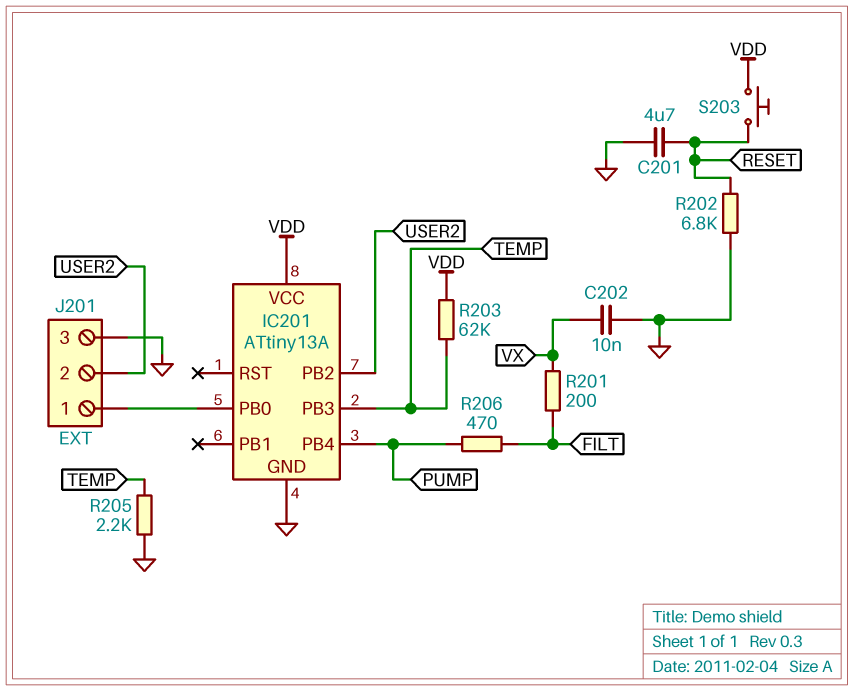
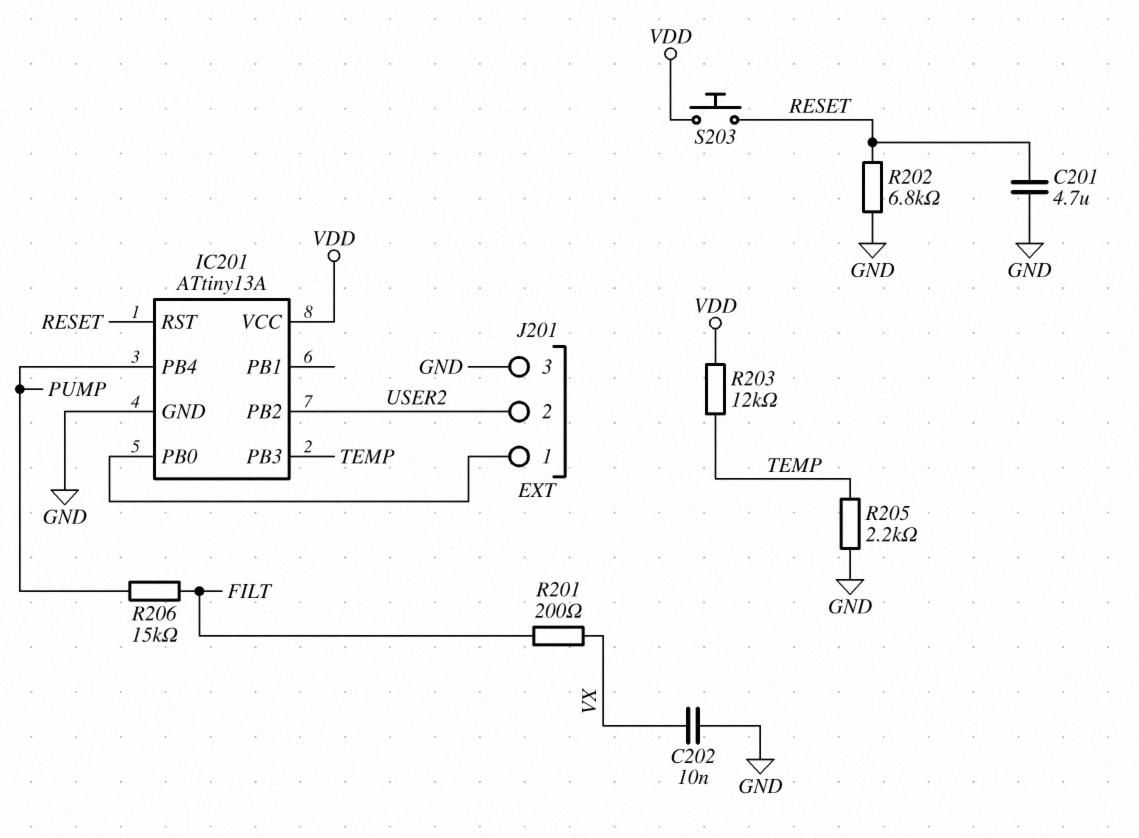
IC201 pin RST: none -> RESET
R203: 62k (TEMP, VDD) -> 12k (TEMP, VDD)
R206: 470 (FILT, PUMP) -> 15k (FILT, PUMP)

